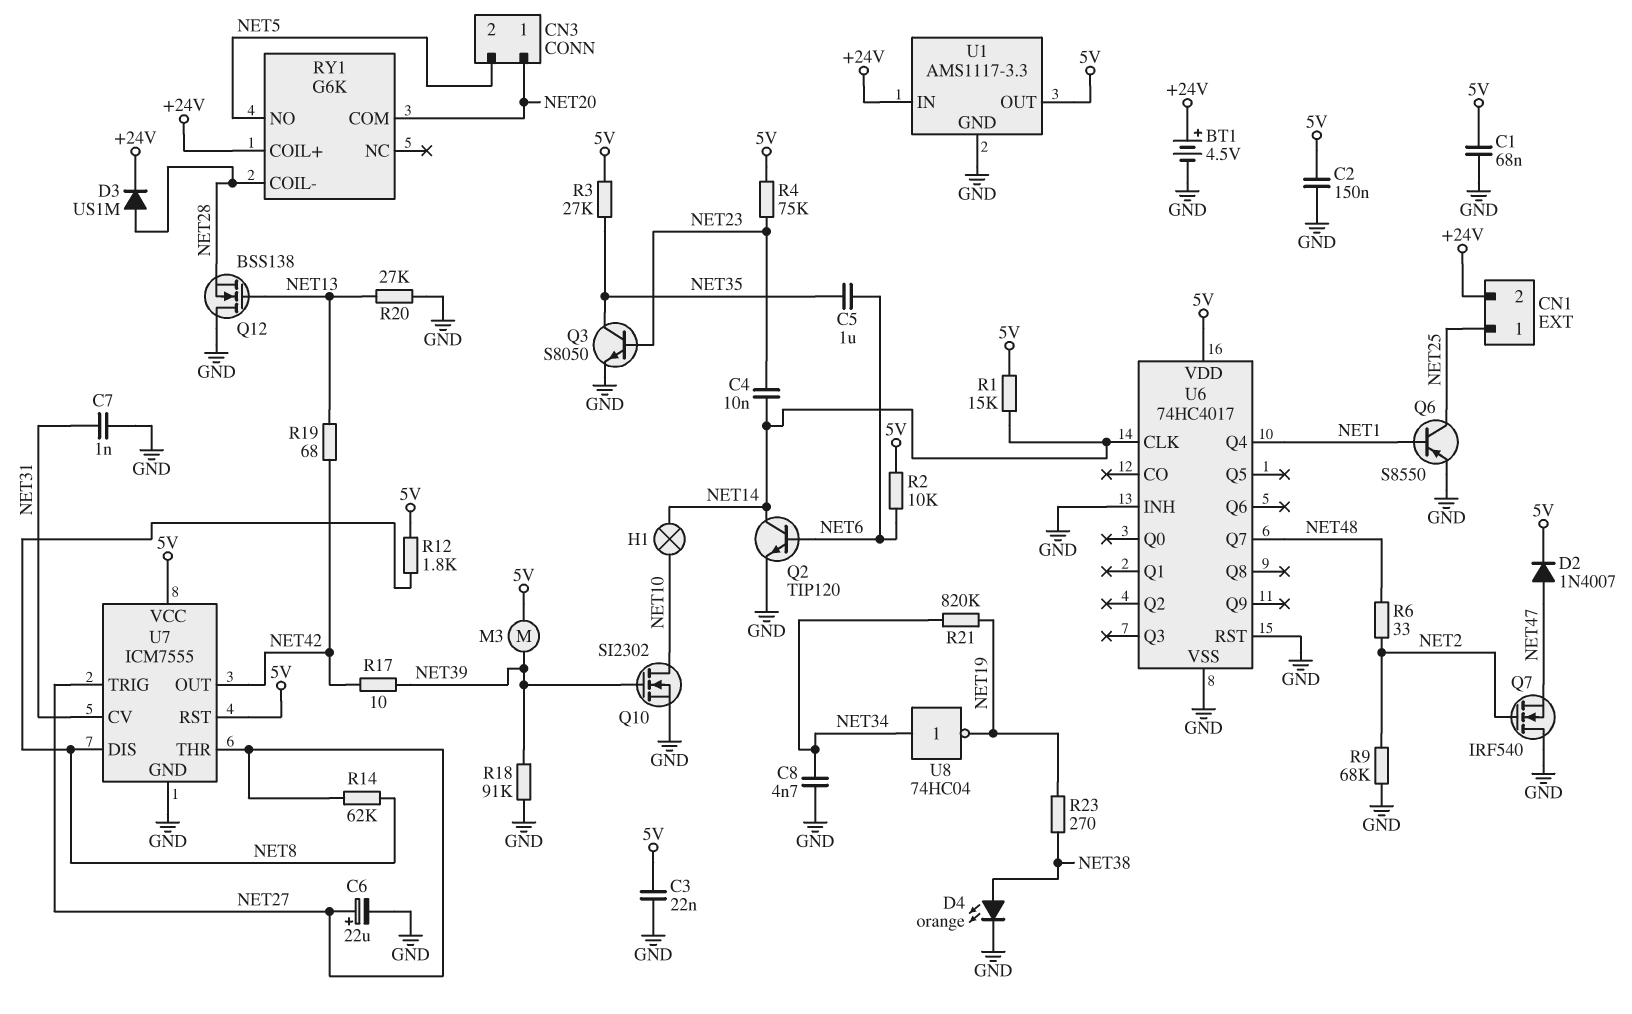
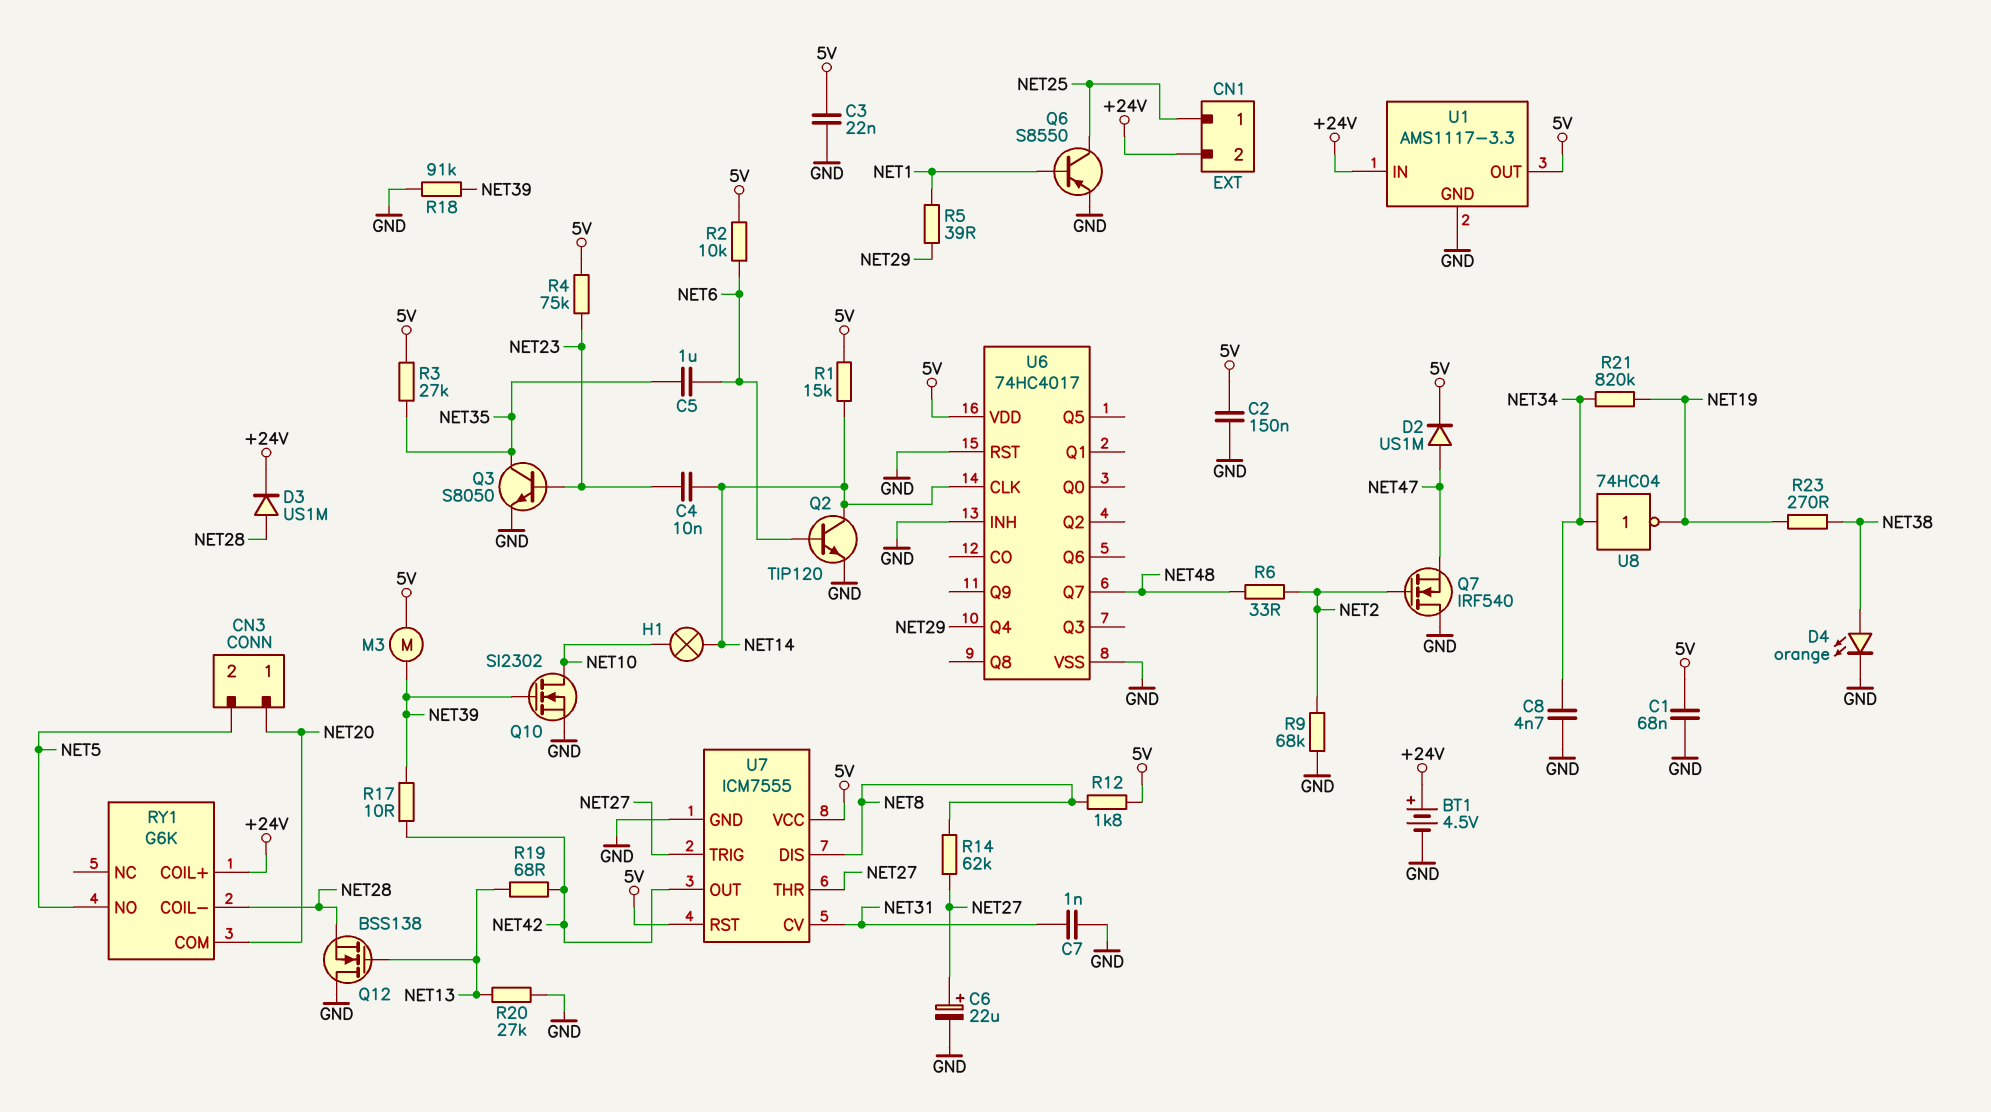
D2: diode 1N4007 (A NET47, K 5V) -> diode US1M (A NET47, K 5V)
R5: none -> 39 (NET1, NET29)
U6 pin Q4: NET1 -> NET29

